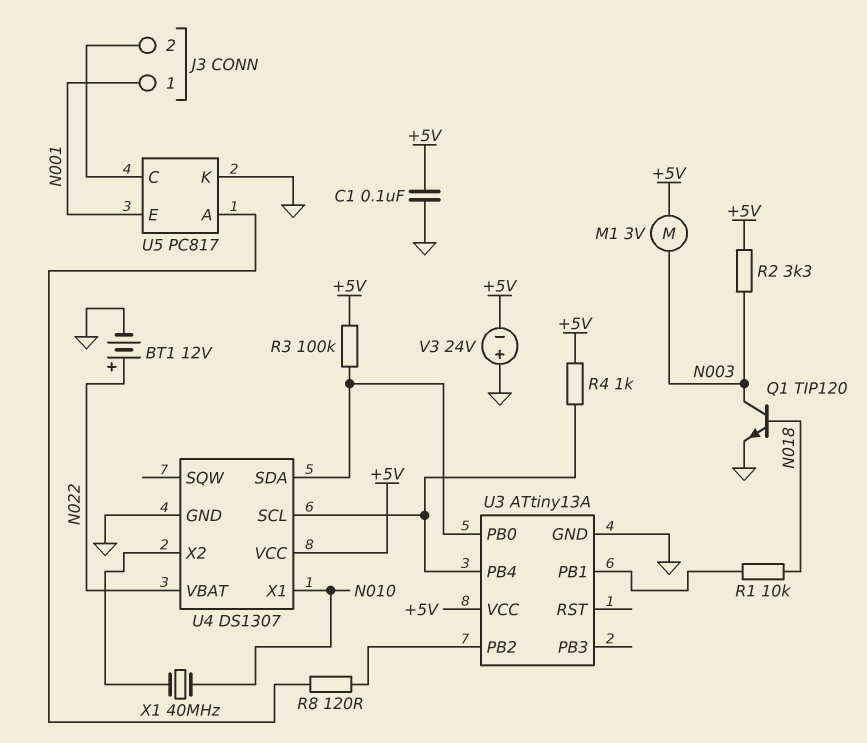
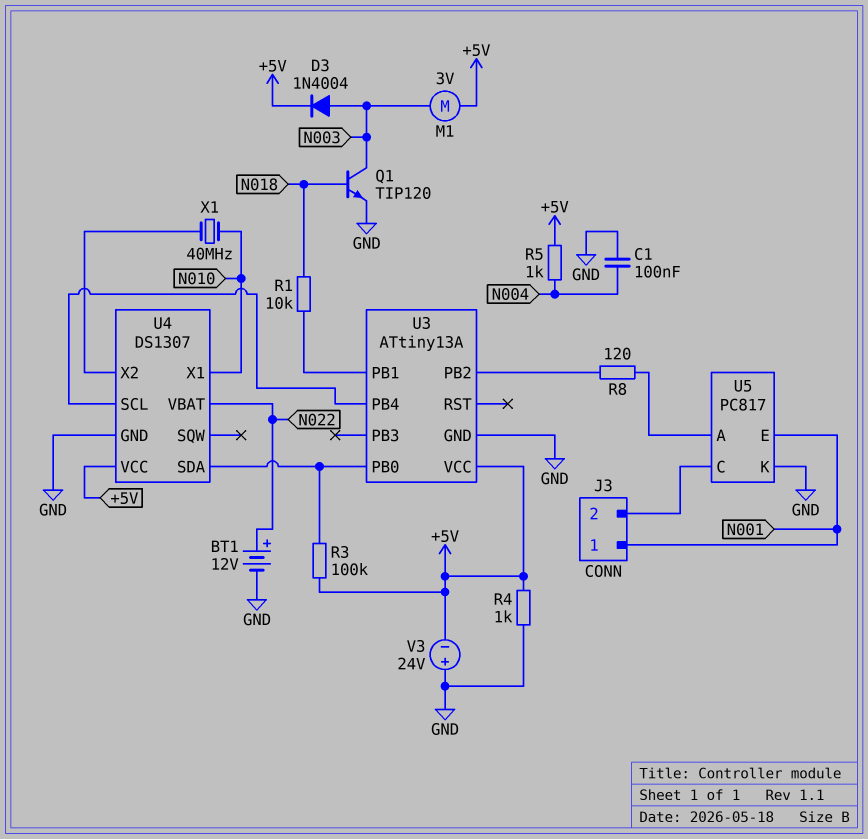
C1: 100nF (+5V, GND) -> 100nF (GND, N004)
D3: none -> diode 1N4004 (A N003, K +5V)
R2: 3.3k (+5V, N003) -> none
R4: 1k (+5V, U3/PB4) -> 1k (+5V, GND)
R5: none -> 1k (+5V, N004)

